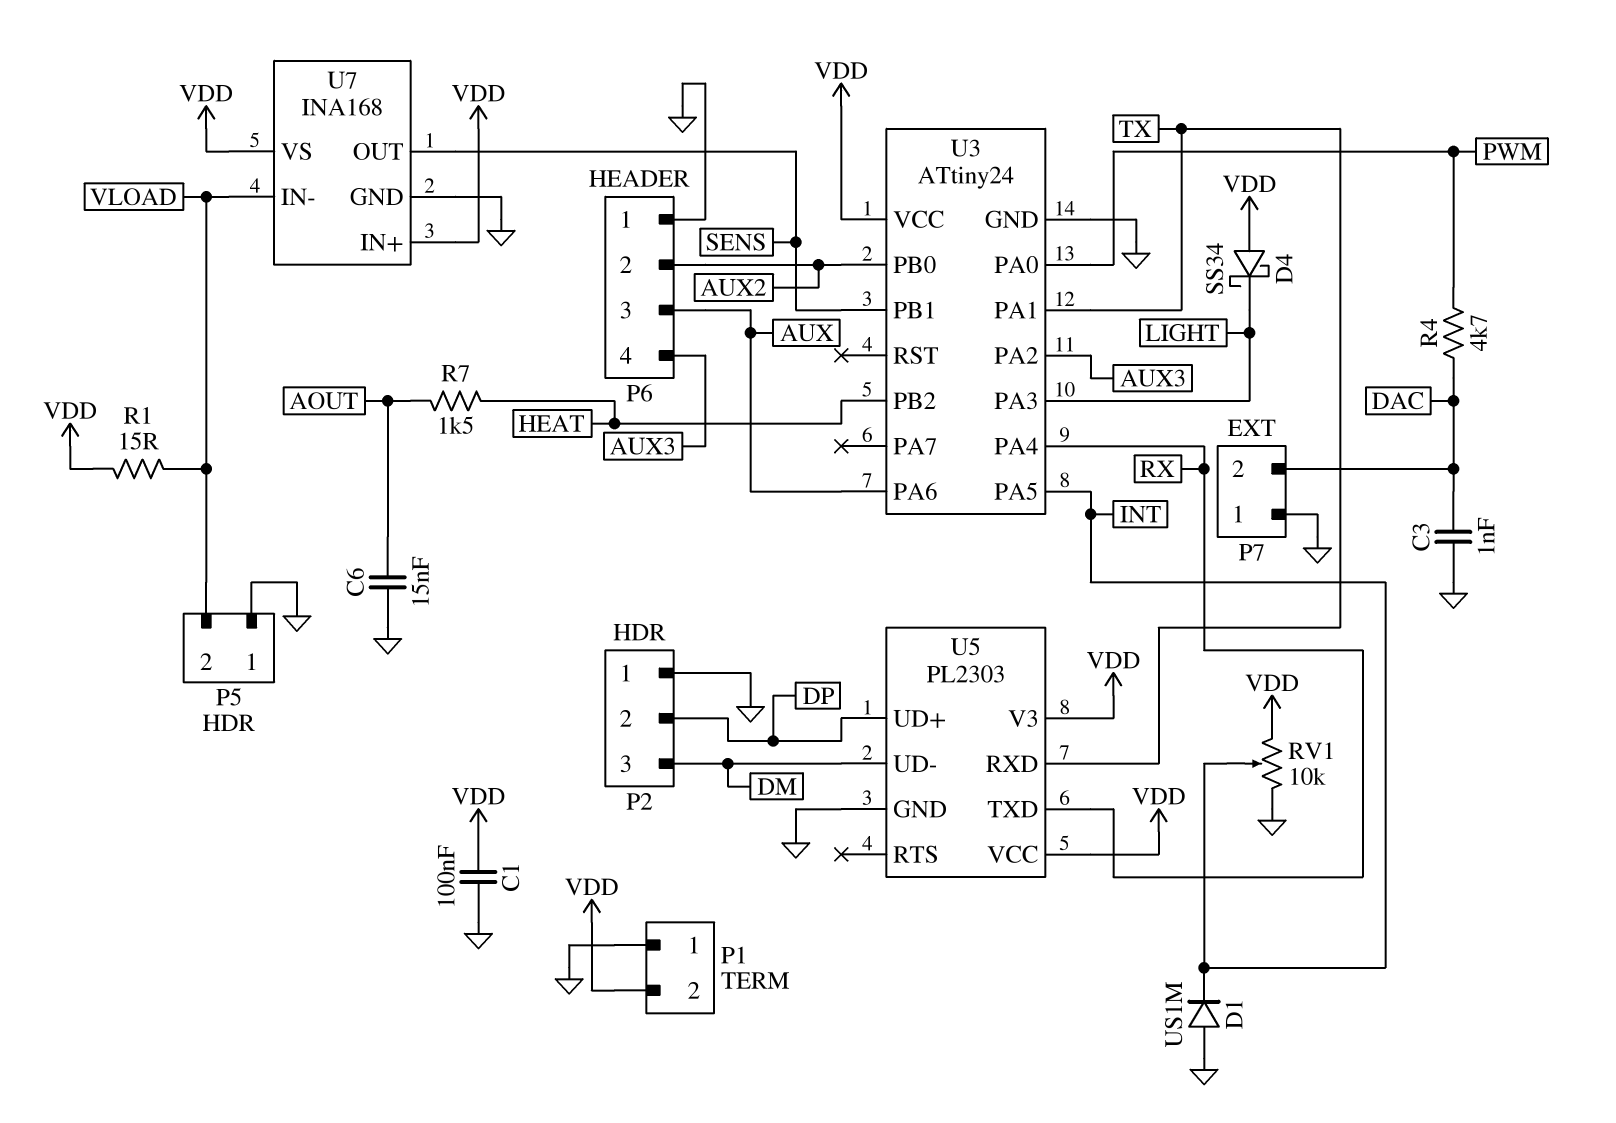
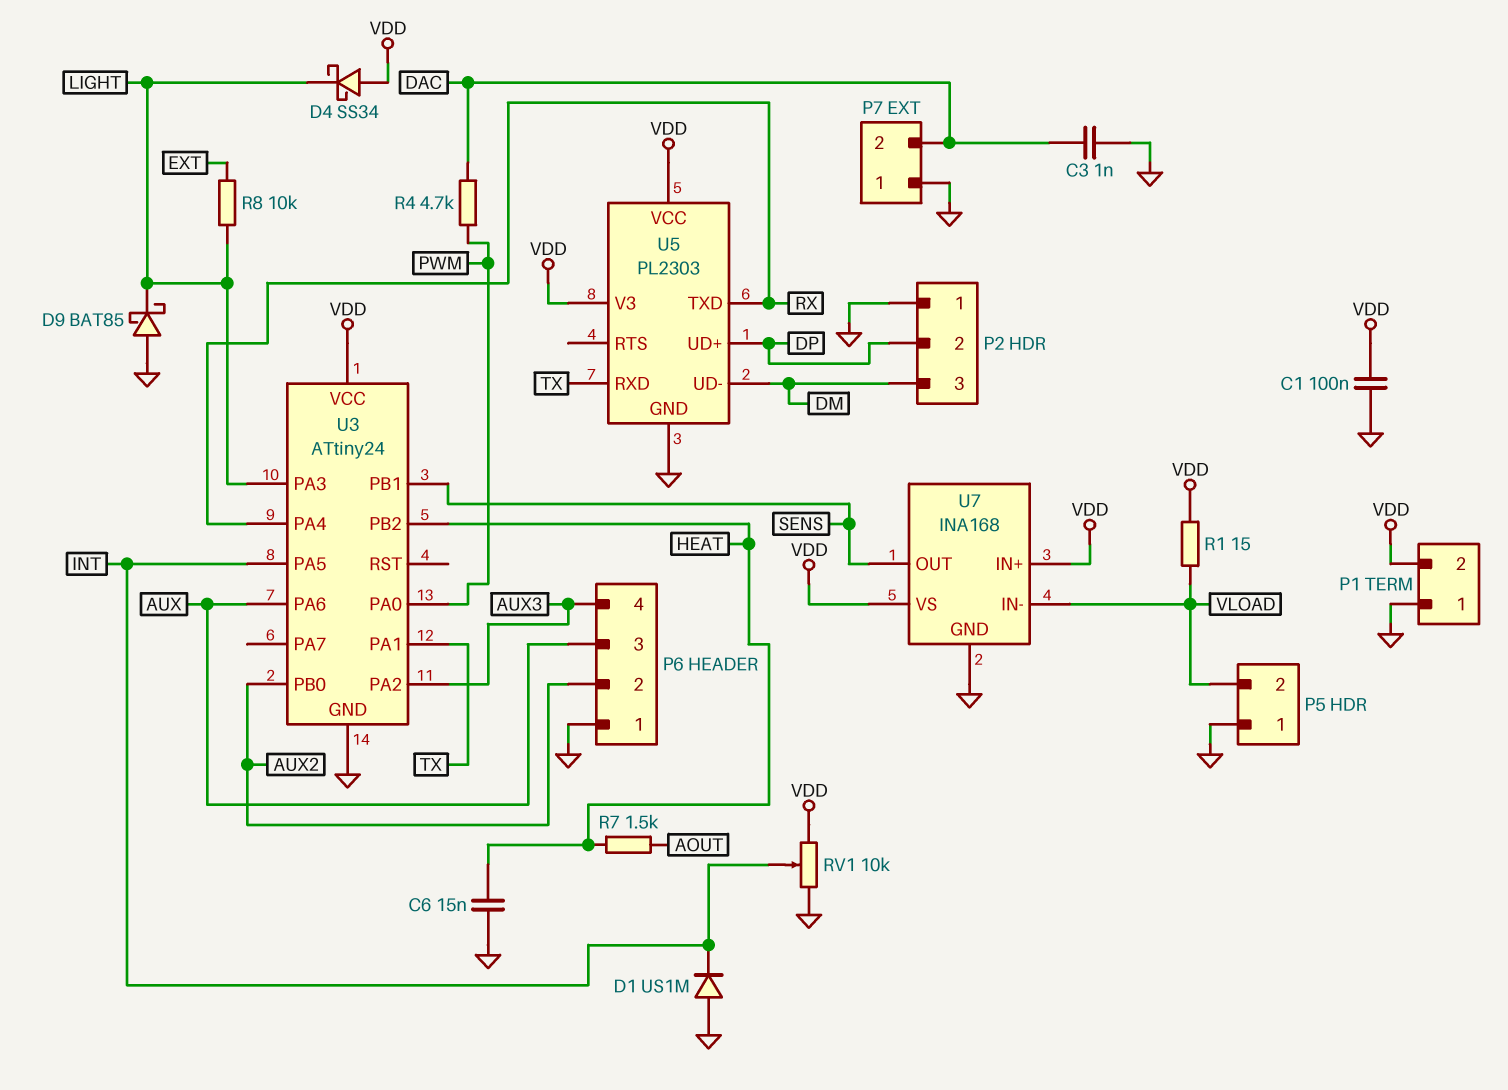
C6: 15nF (AOUT, GND) -> 15nF (GND, HEAT)
D9: none -> schottky BAT85 (A GND, K LIGHT)
R8: none -> 10k (EXT, LIGHT)

